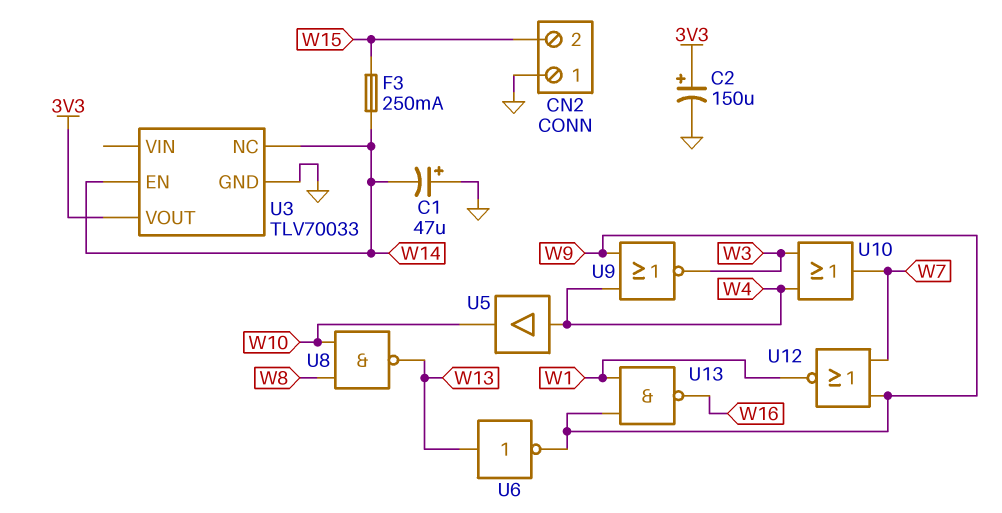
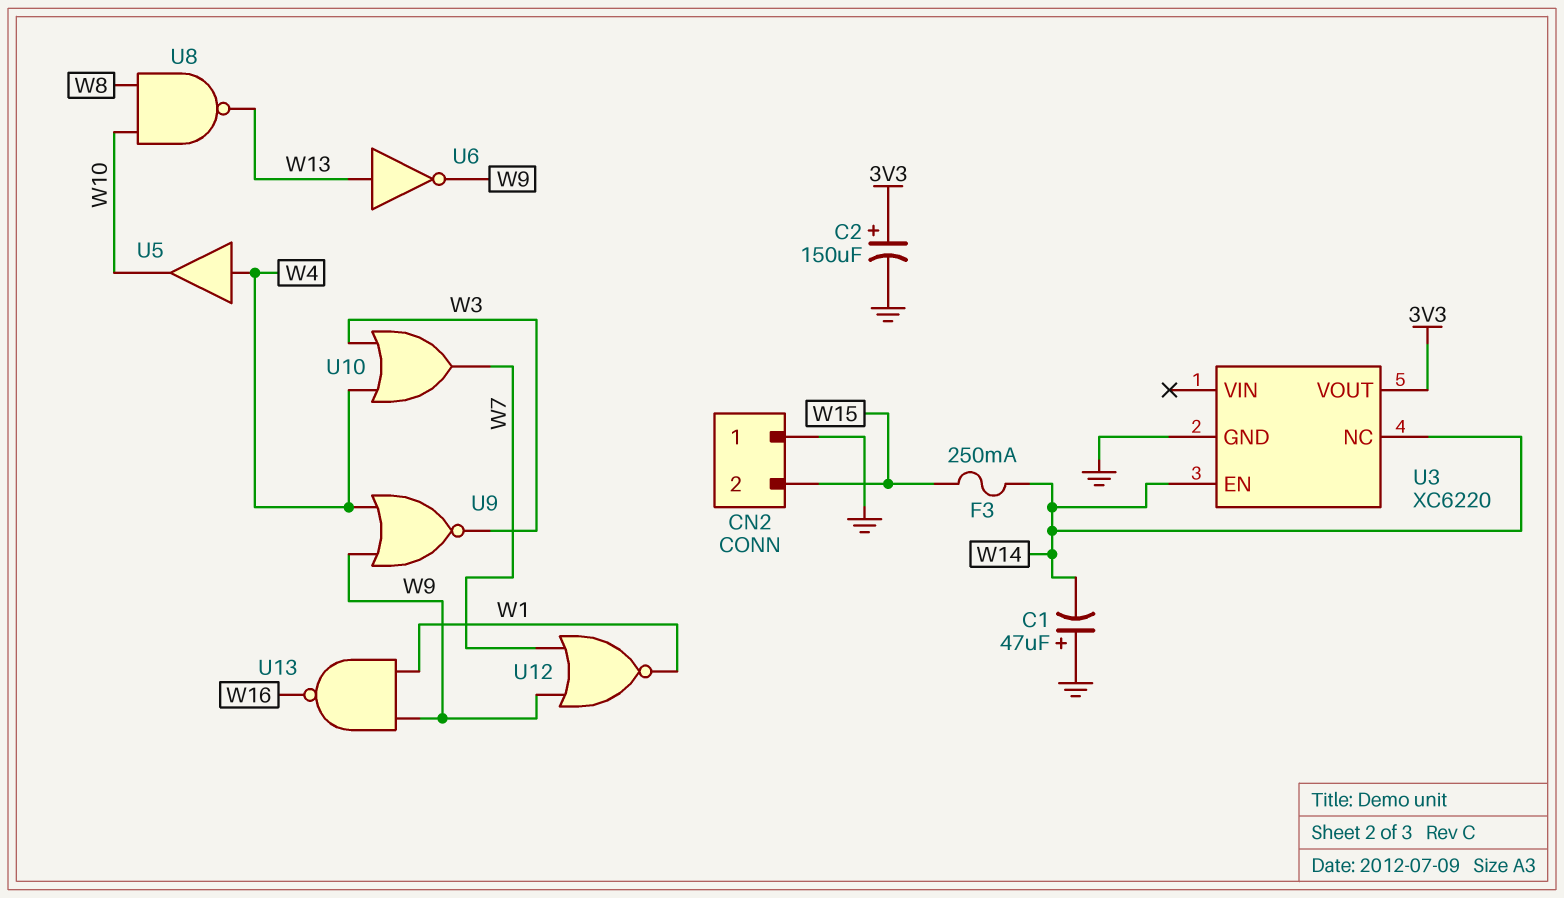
U3: TLV70033 -> XC6220

